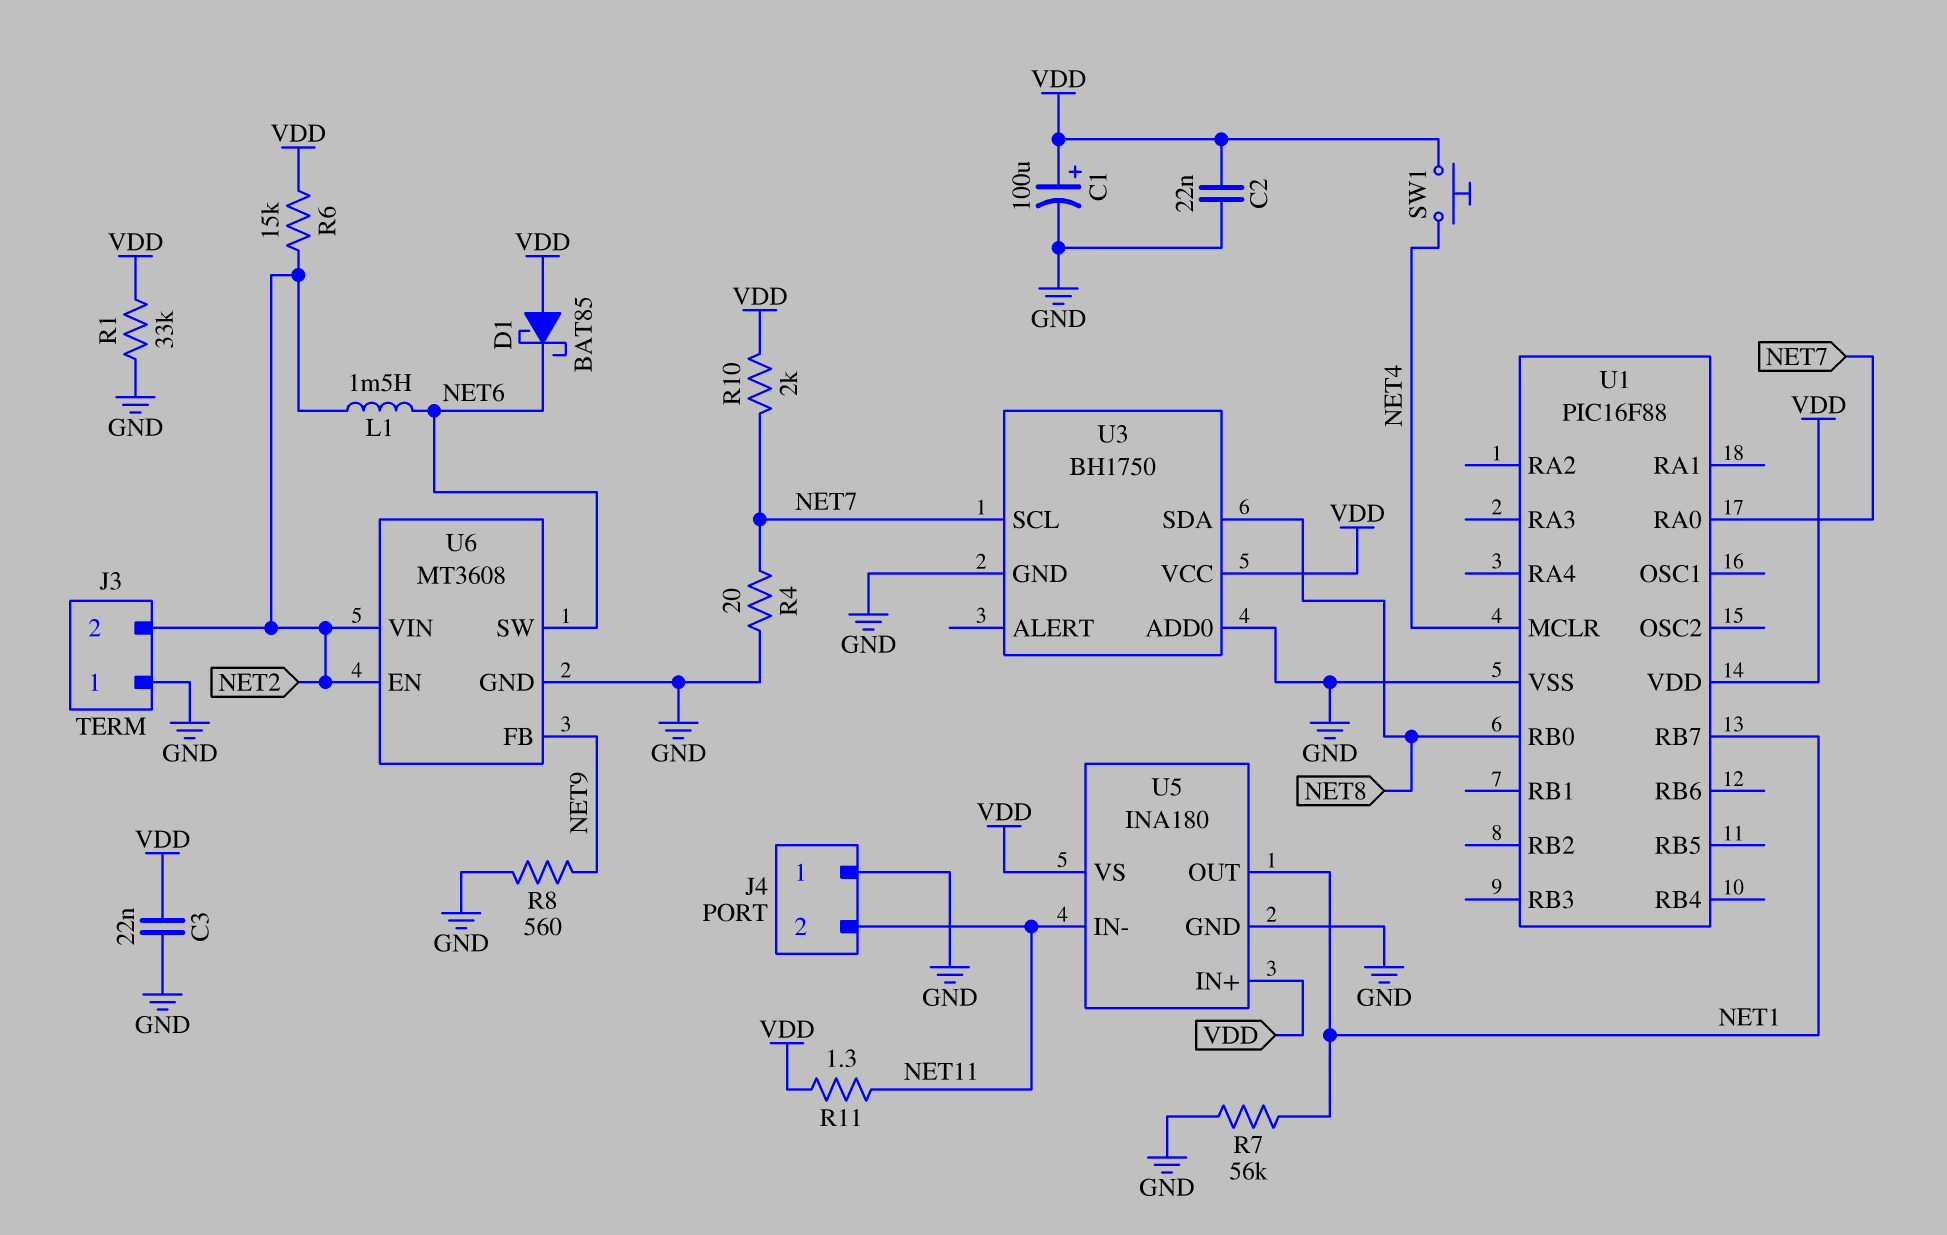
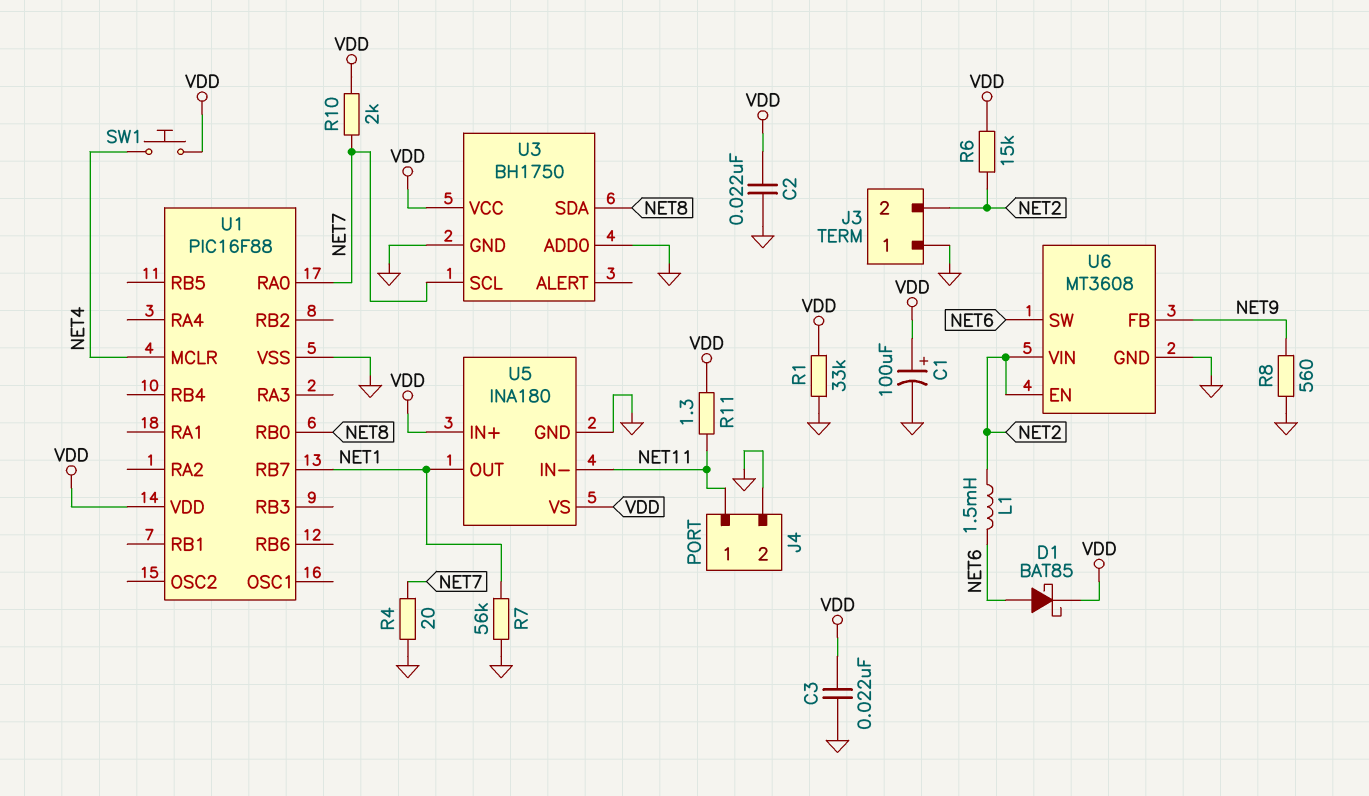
D1: schottky BAT85 (A VDD, K NET6) -> schottky BAT85 (A NET6, K VDD)
J4 pin 1: GND -> NET11
J4 pin 2: NET11 -> GND

